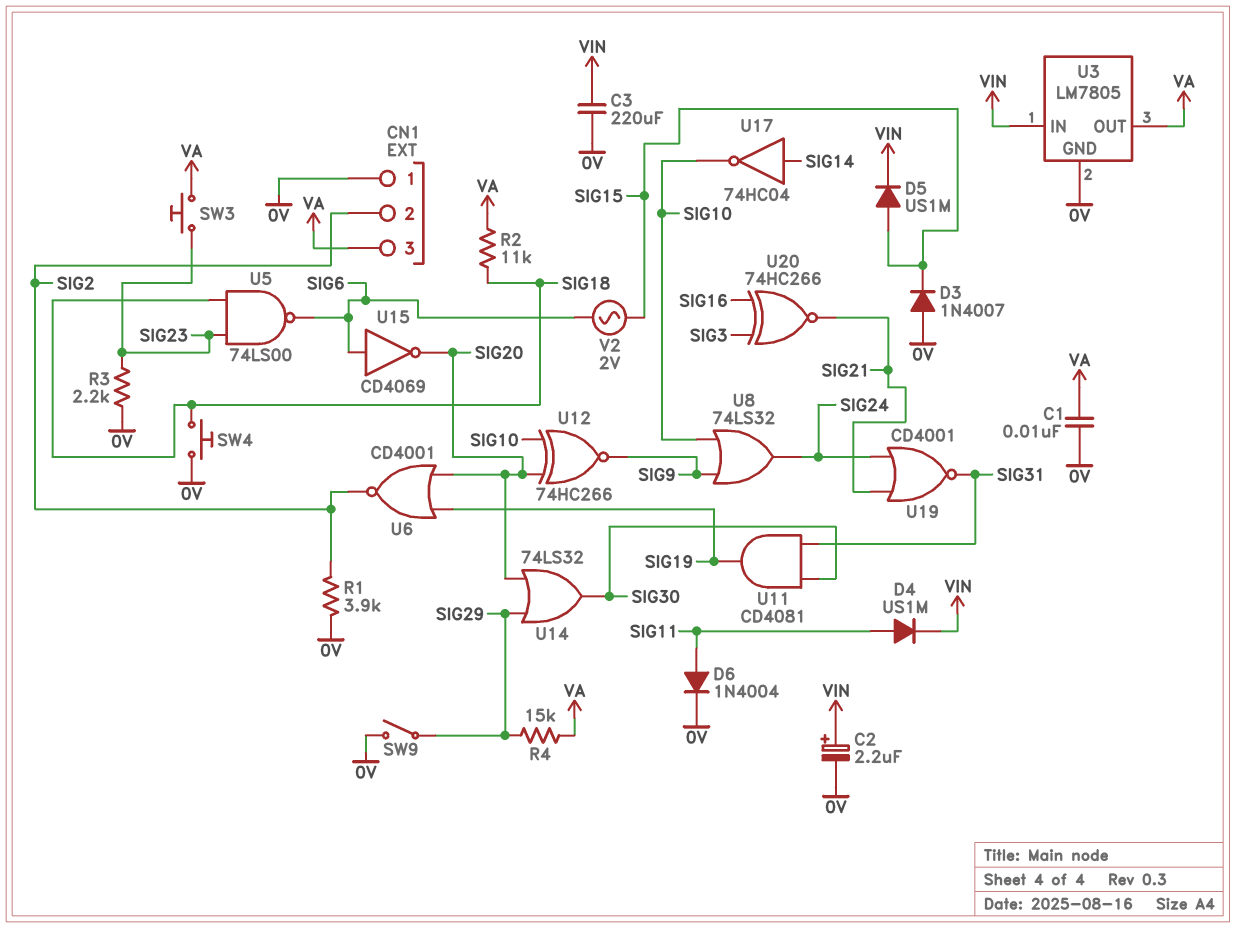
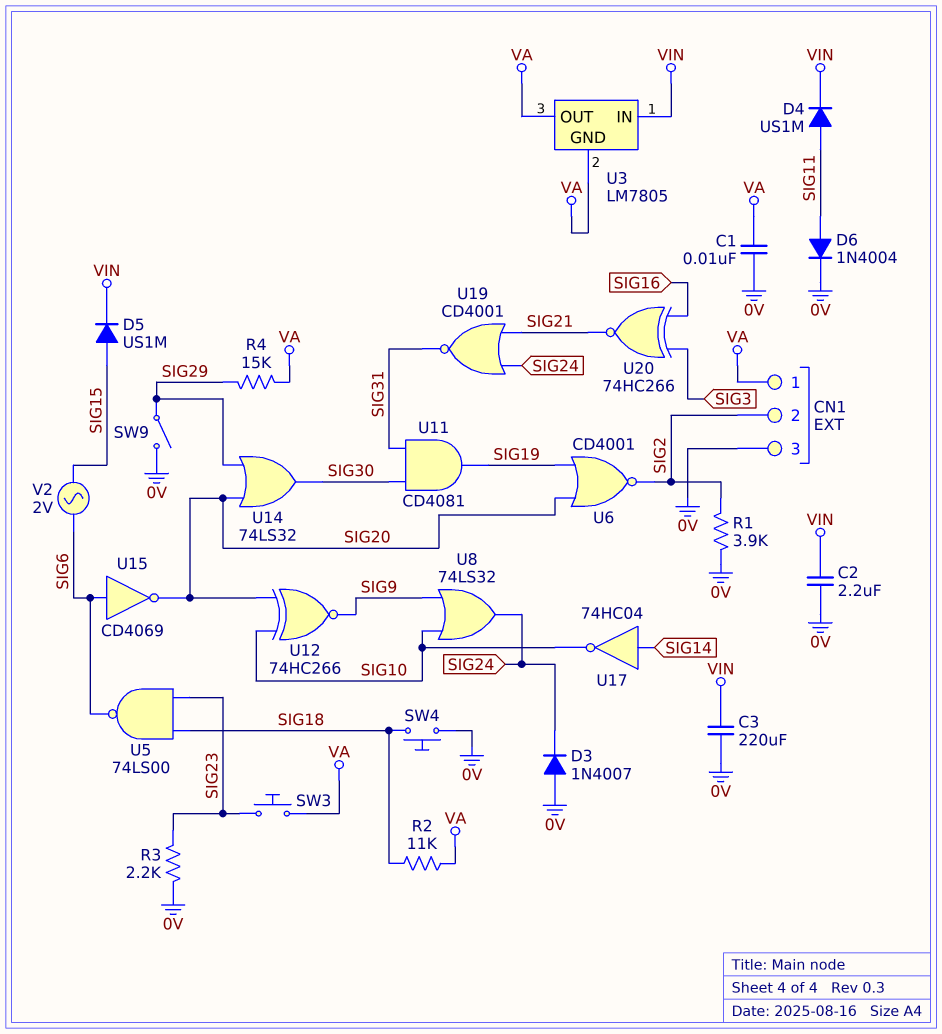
C2: 2.2uF (plus VIN, minus 0V) -> 2.2uF (0V, VIN)
CN1 pin 1: 0V -> VA
CN1 pin 3: VA -> 0V
D3: diode 1N4007 (A 0V, K SIG15) -> diode 1N4007 (A 0V, K SIG24)
U3 pin GND: 0V -> VA

